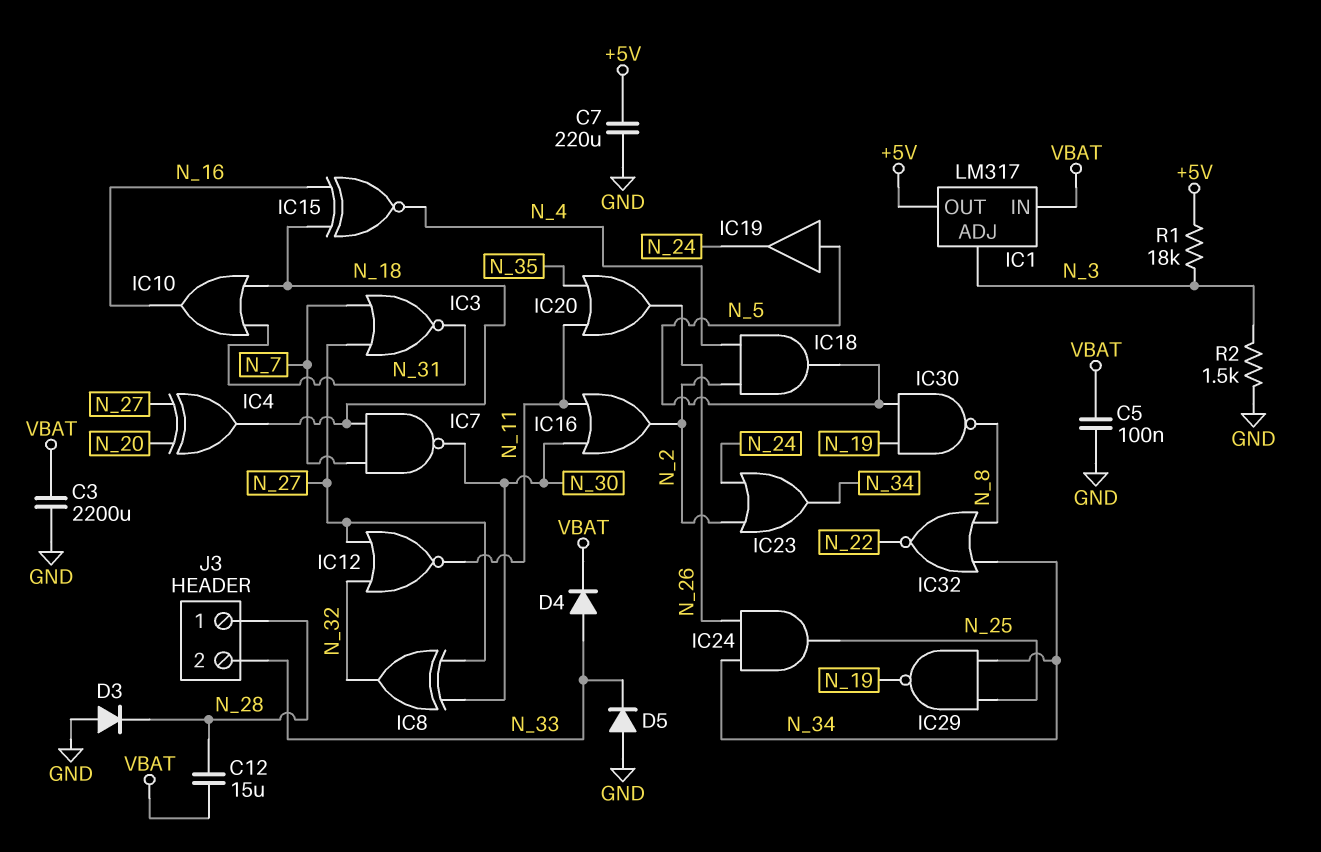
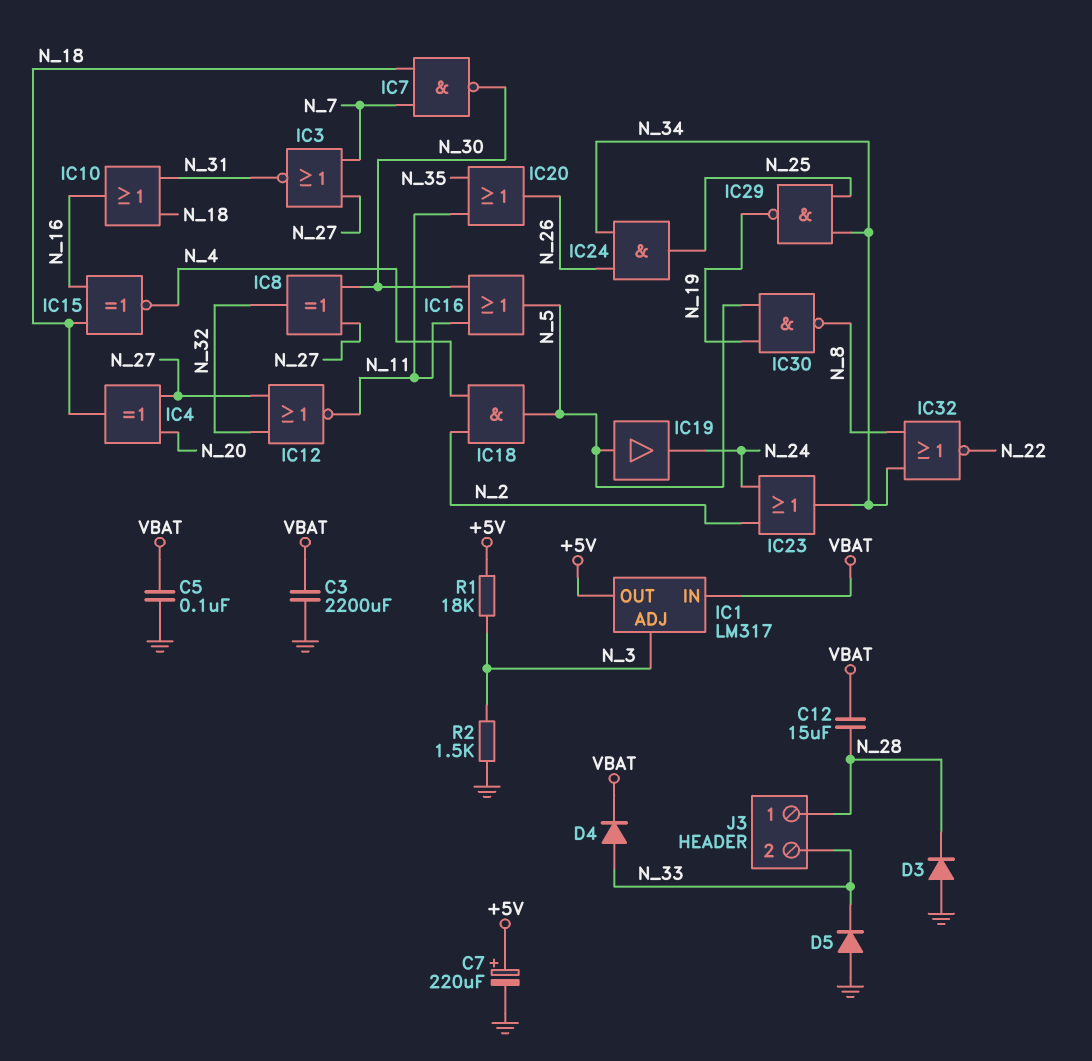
C7: 220uF (+5V, GND) -> 220uF (plus +5V, minus GND)
IC16: OR (in N_11, in N_30, out N_2) -> OR (in N_11, in N_30, out N_5)

